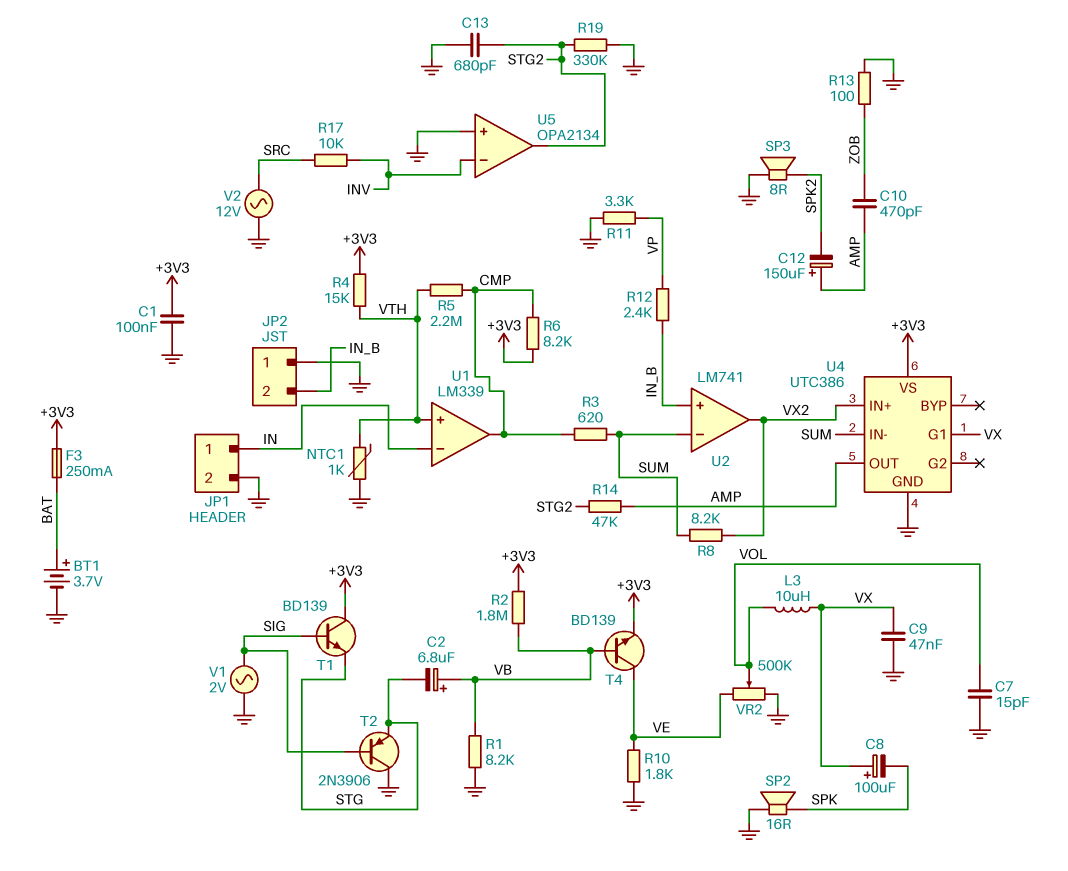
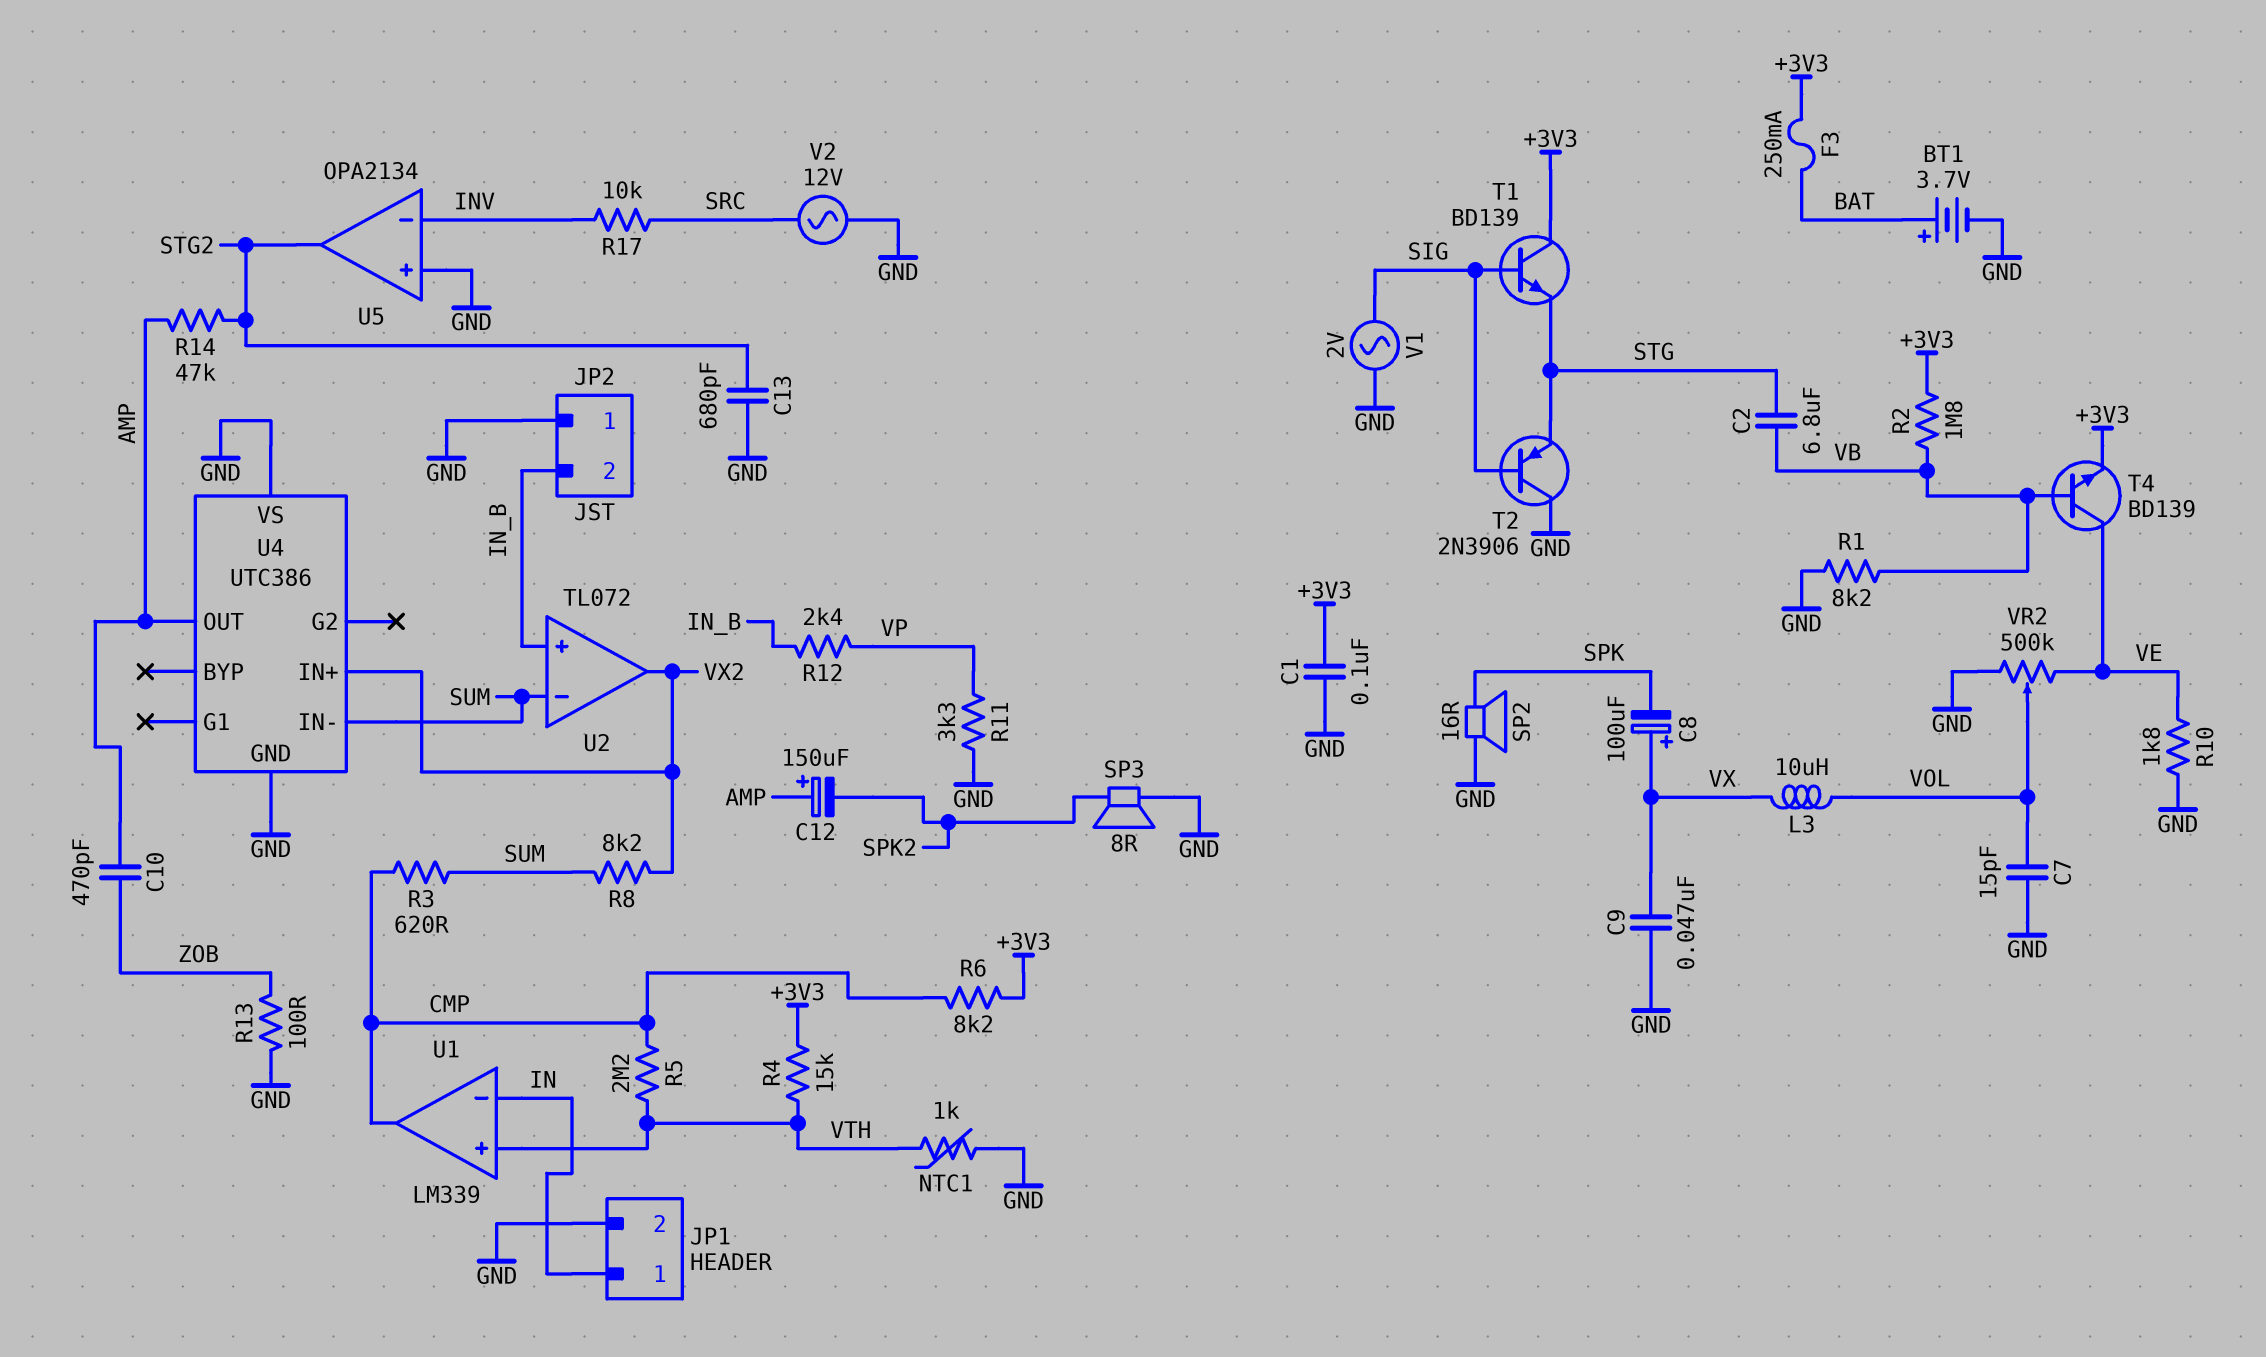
C2: 6.8uF (plus VB, minus STG) -> 6.8uF (STG, VB)
R19: 330k (GND, STG2) -> none
U2: LM741 -> TL072
U4 pin G1: VX -> none
U4 pin VS: +3V3 -> GND

